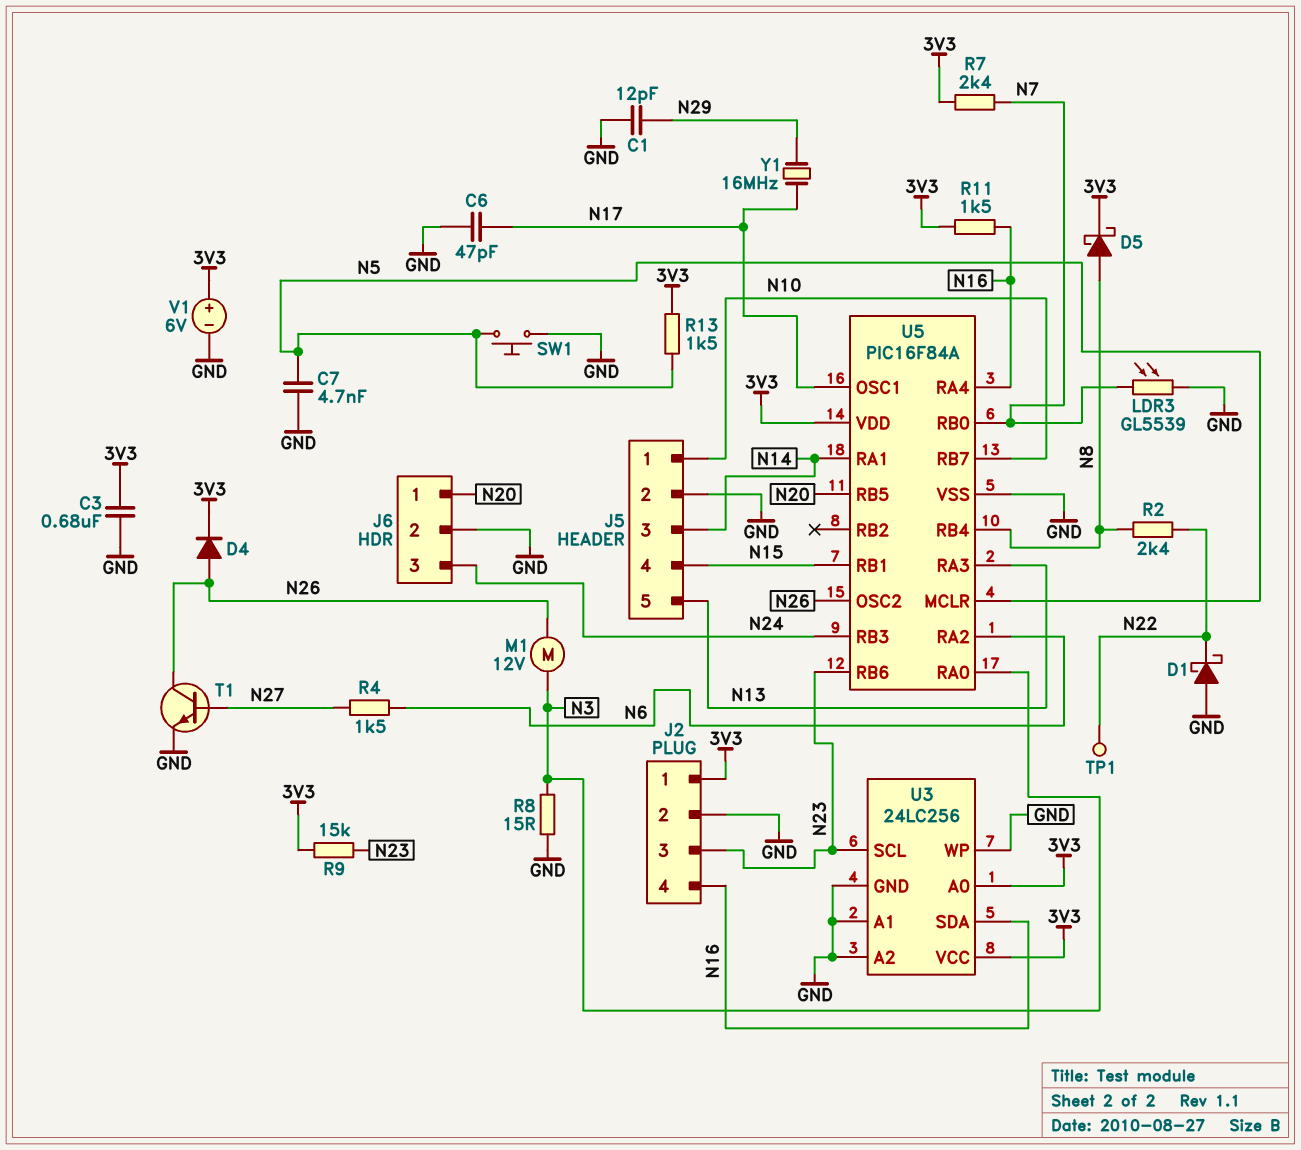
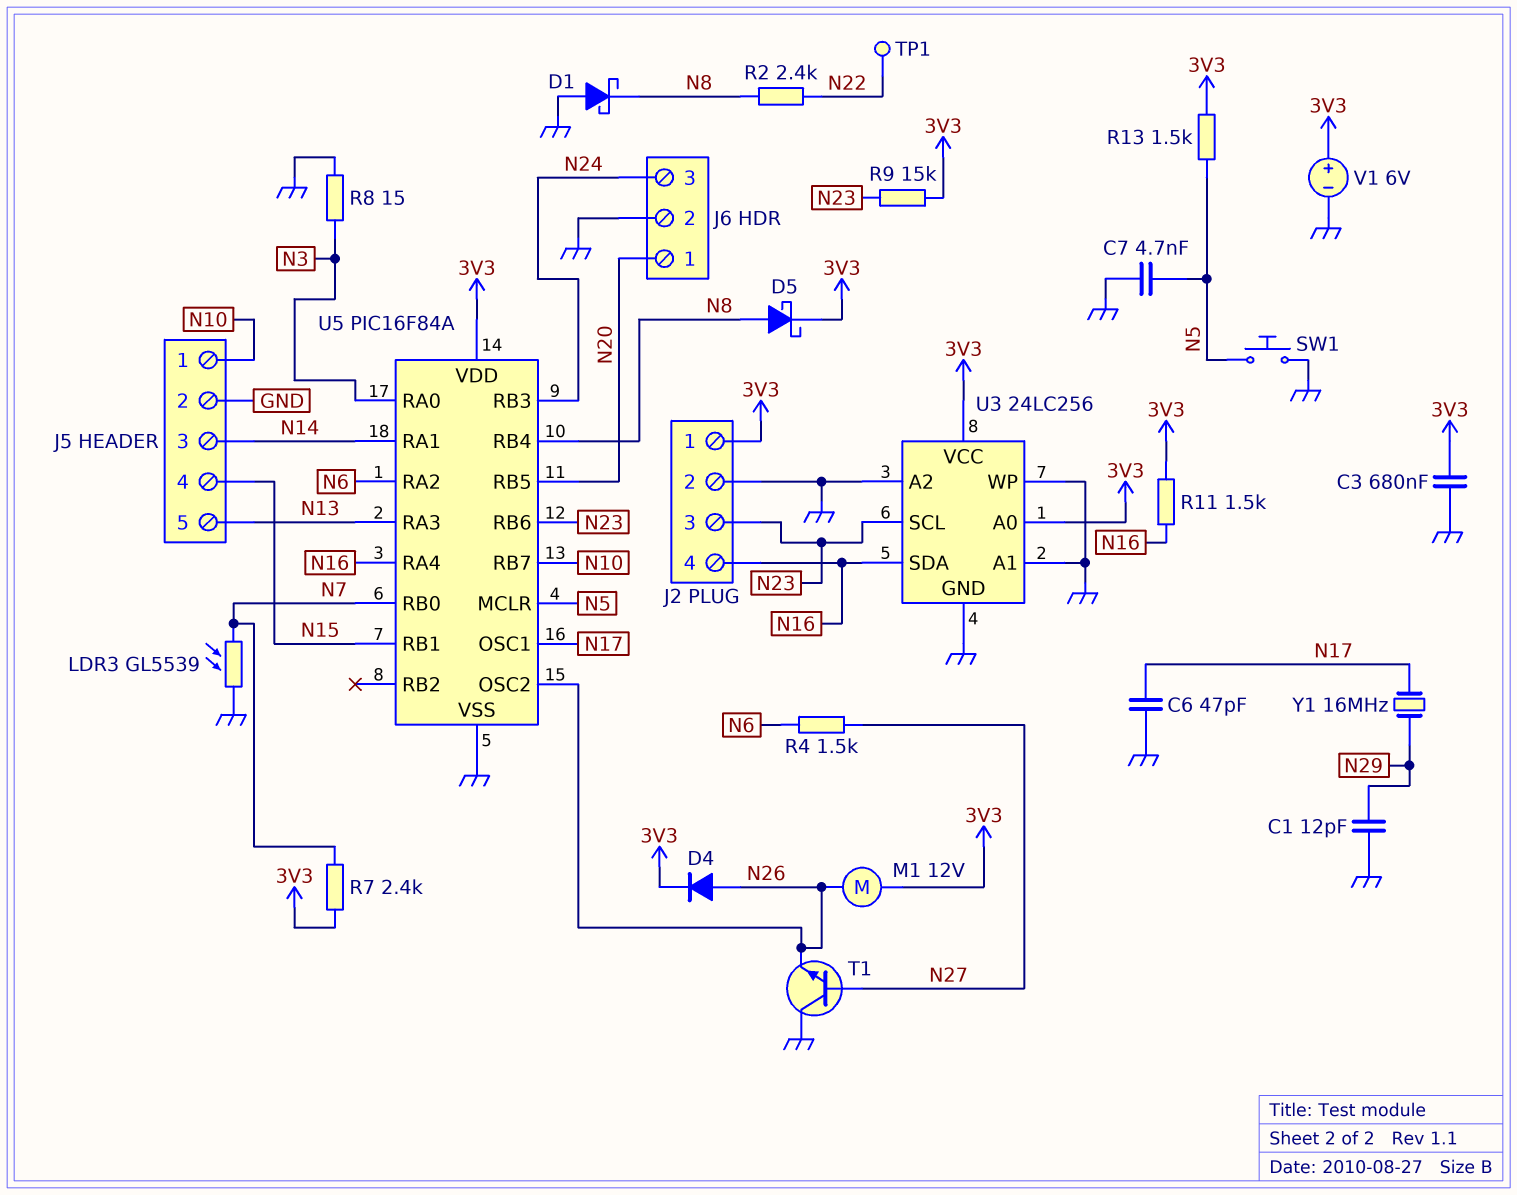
D1: schottky (A GND, K N22) -> schottky (A GND, K N8)
M1: motor 12V (N3, N26) -> motor 12V (3V3, N26)
T1: NPN (B N27, C N26, E GND) -> NPN (B N27, C GND, E N26)

